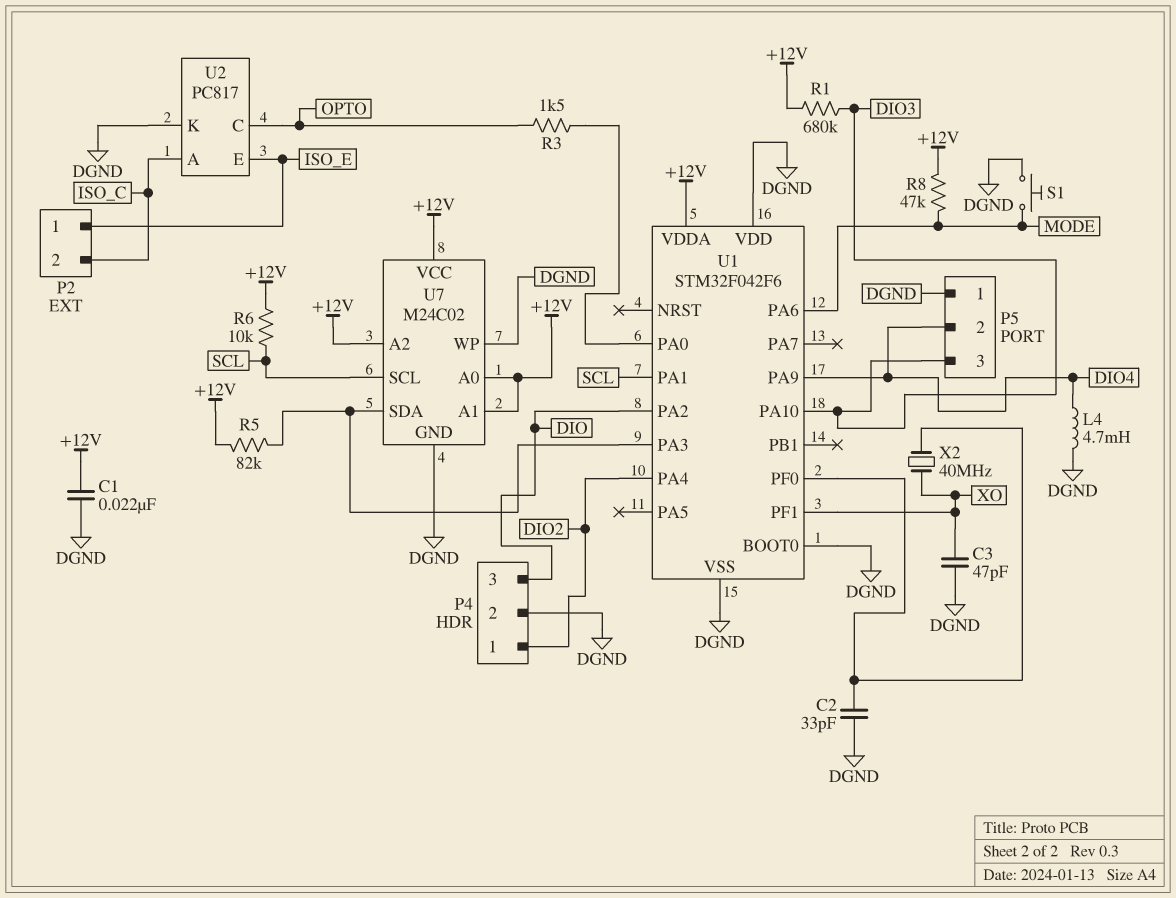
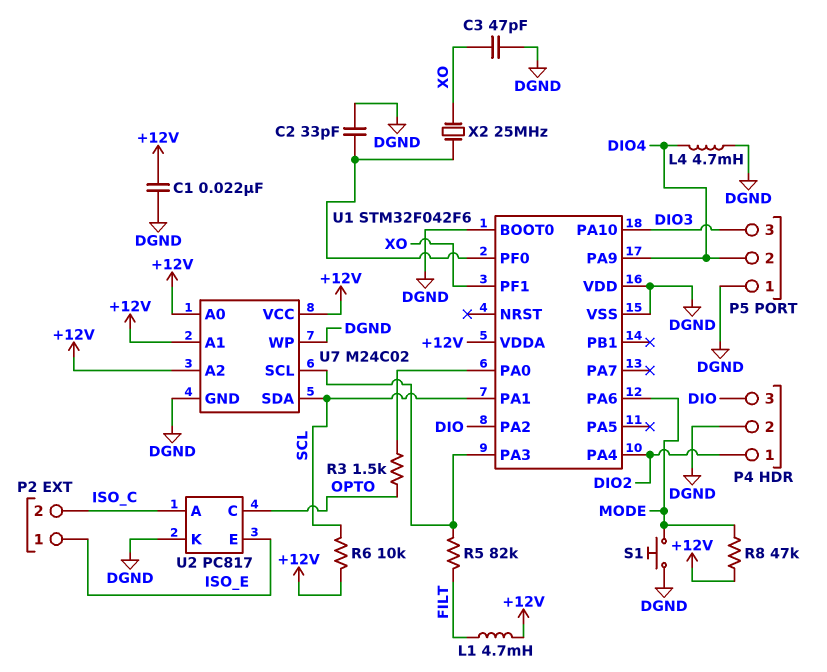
L1: none -> 4.7mH (+12V, FILT)
R1: 680k (+12V, DIO3) -> none
R5: 82k (+12V, U1/PA3) -> 82k (FILT, U1/PA3)
U7 pin SCL: SCL -> U1/PA3
U7 pin SDA: U1/PA3 -> SCL
X2: 40MHz (U1/PF0, XO) -> 25MHz (U1/PF0, XO)

